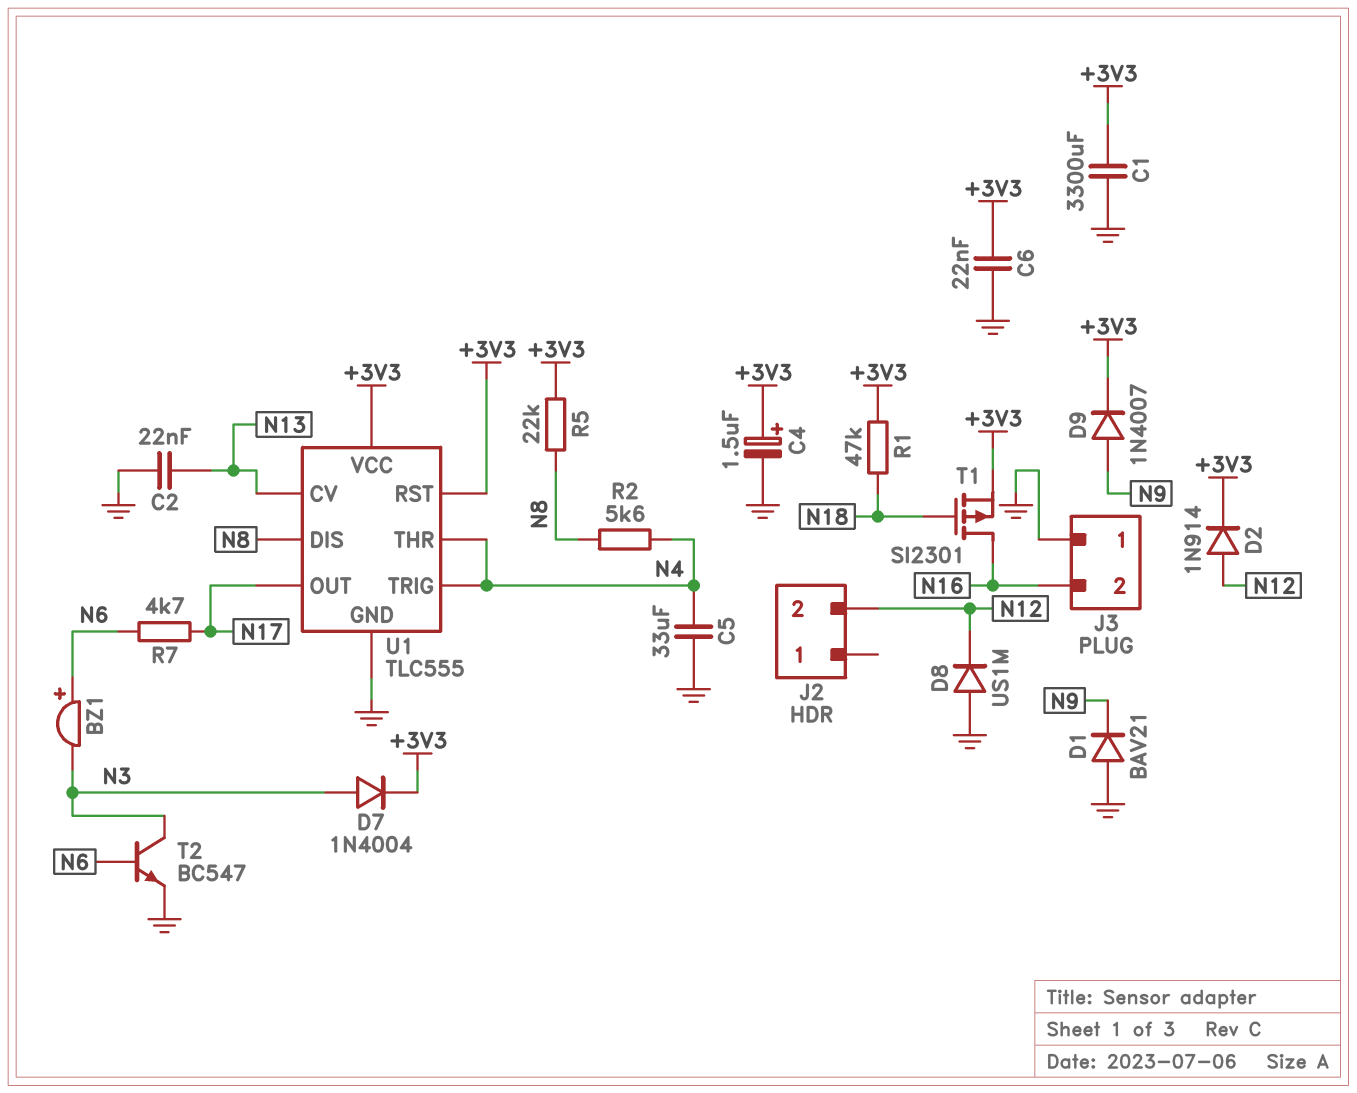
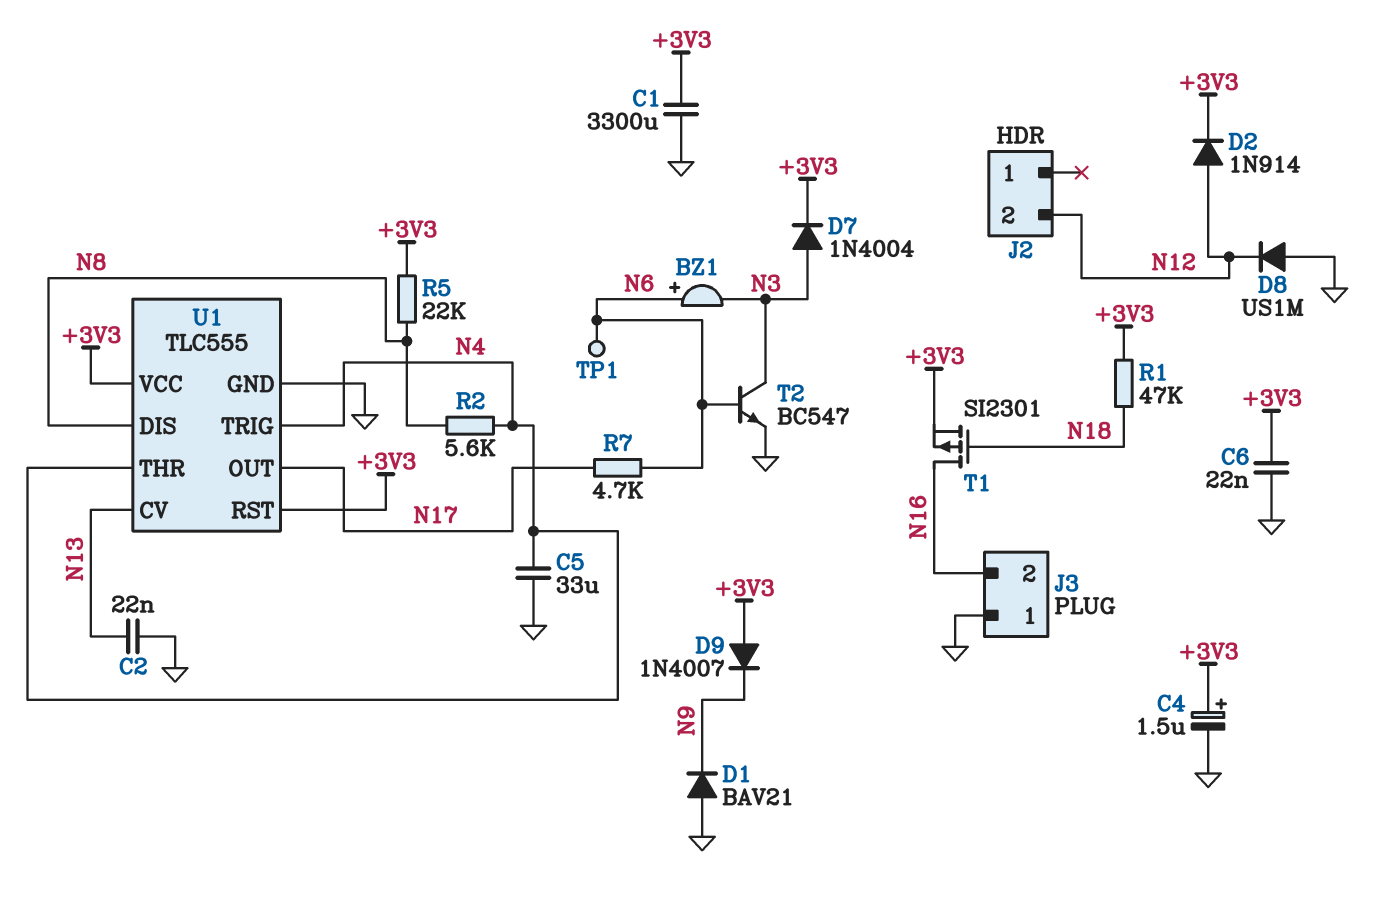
D9: diode 1N4007 (A N9, K +3V3) -> diode 1N4007 (A +3V3, K N9)
TP1: none -> test point (N6)

